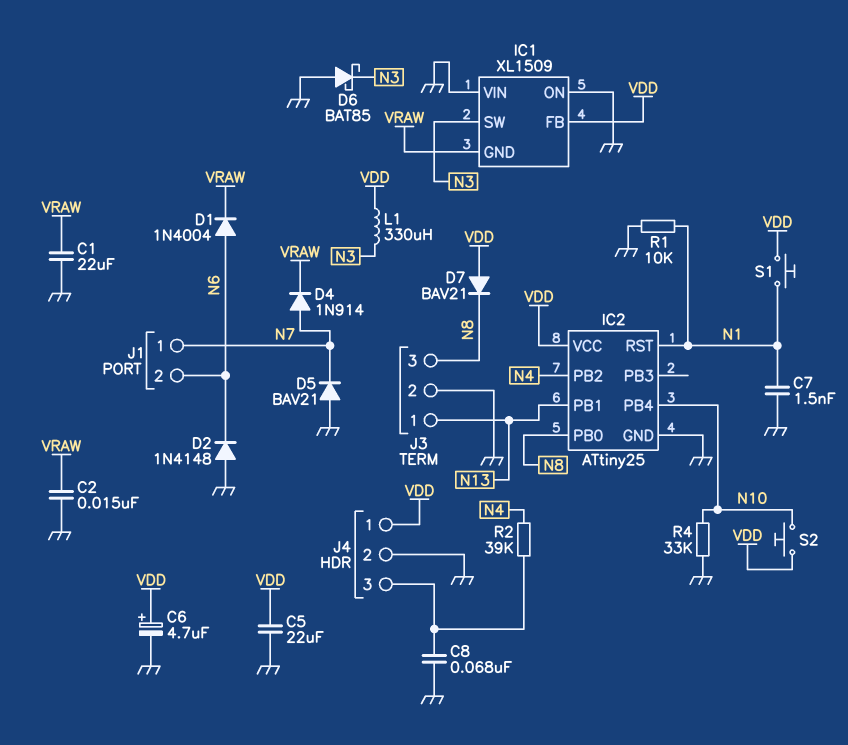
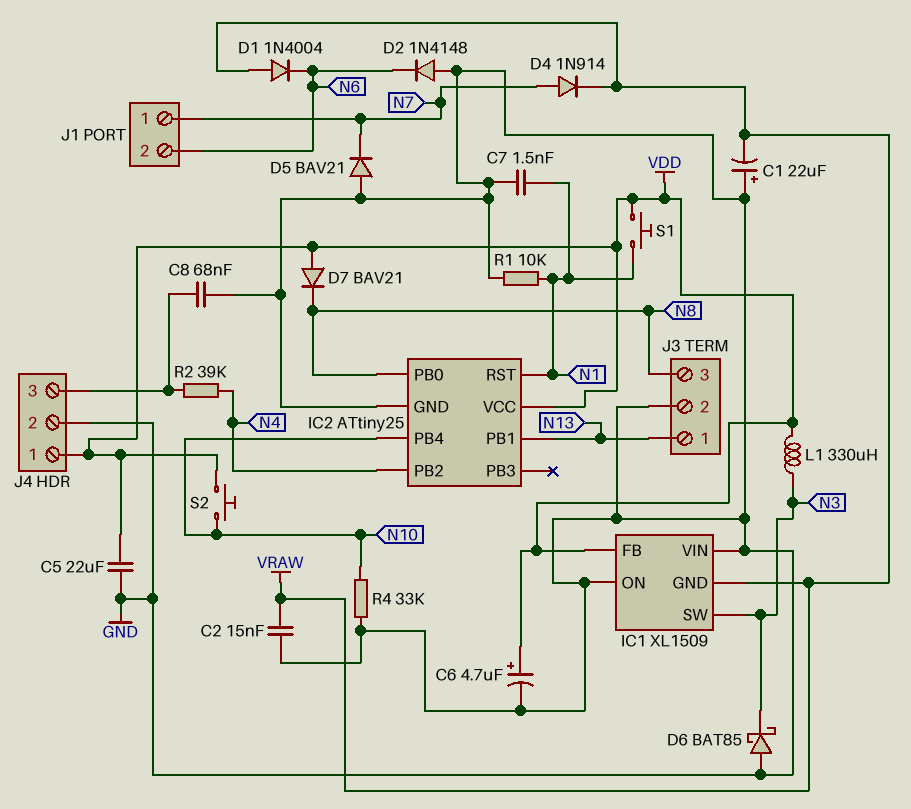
C1: 22uF (GND, VRAW) -> 22uF (plus GND, minus VRAW)
D1: diode 1N4004 (A N6, K VRAW) -> diode 1N4004 (A VRAW, K N6)

